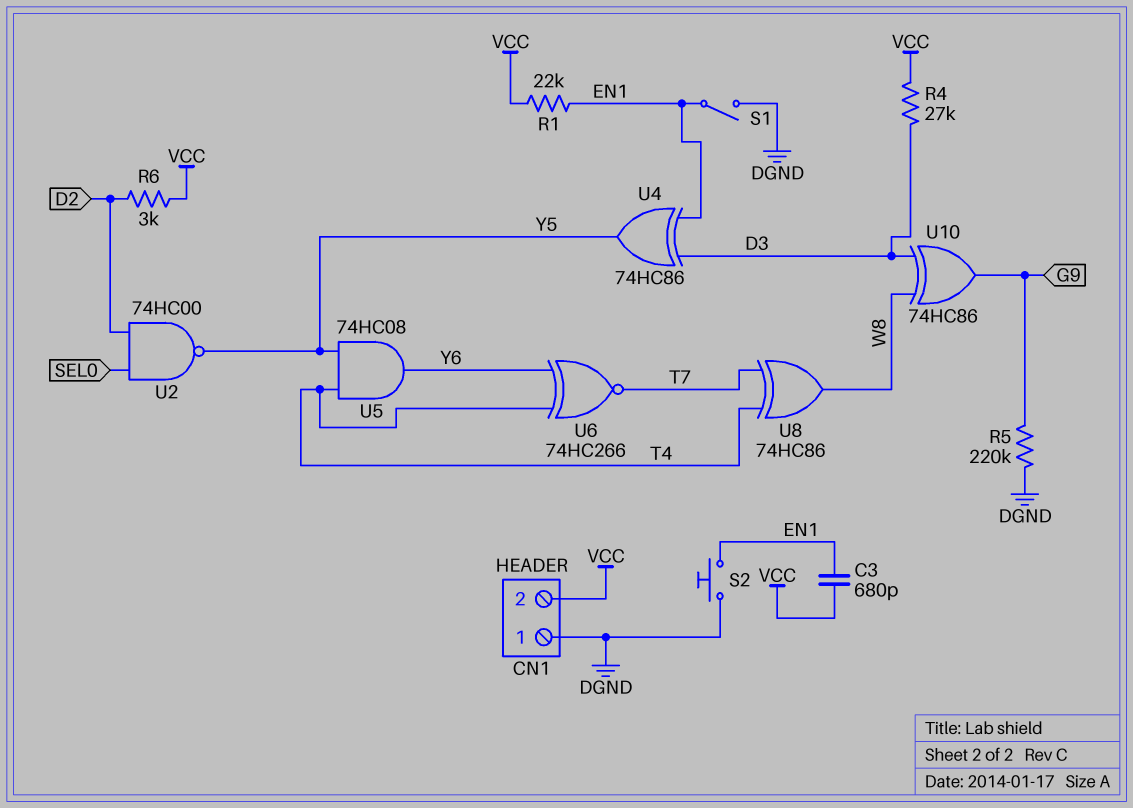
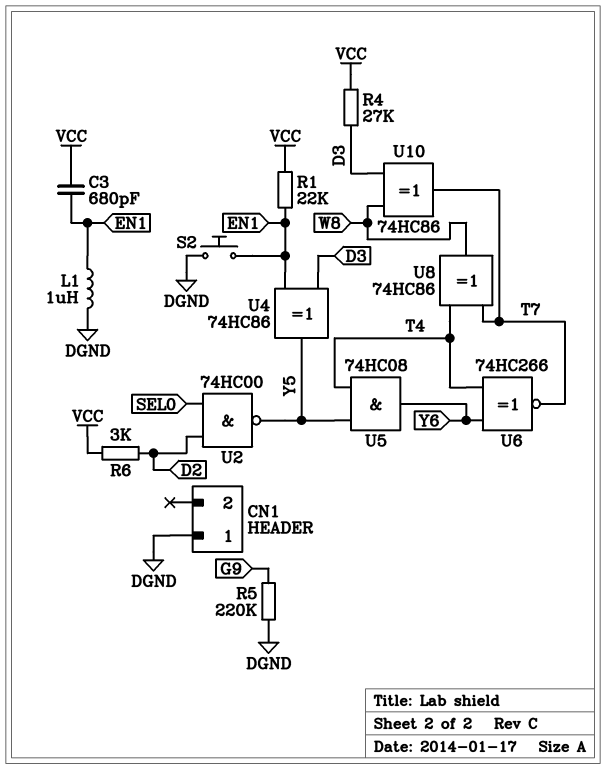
CN1 pin 2: VCC -> none
L1: none -> 1uH (DGND, EN1)
S1: switch (DGND, EN1) -> none
U10: XOR 74HC86 (in D3, in W8, out G9) -> XOR 74HC86 (in D3, in W8, out T7)

